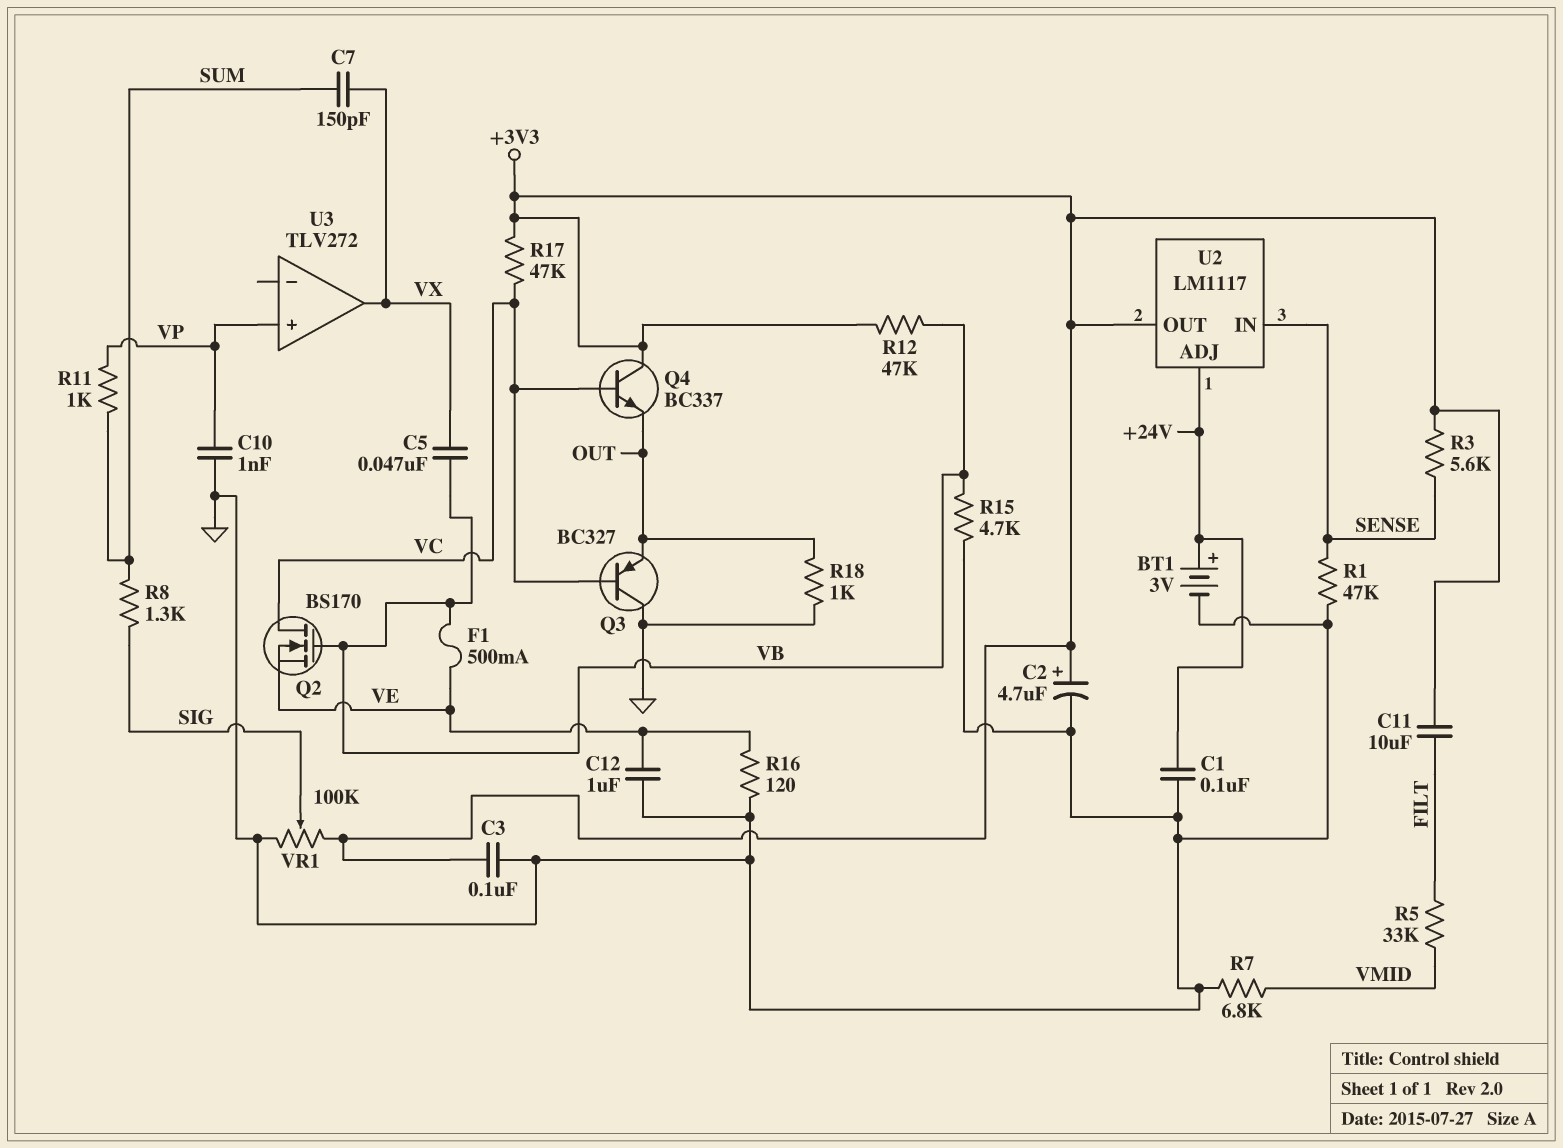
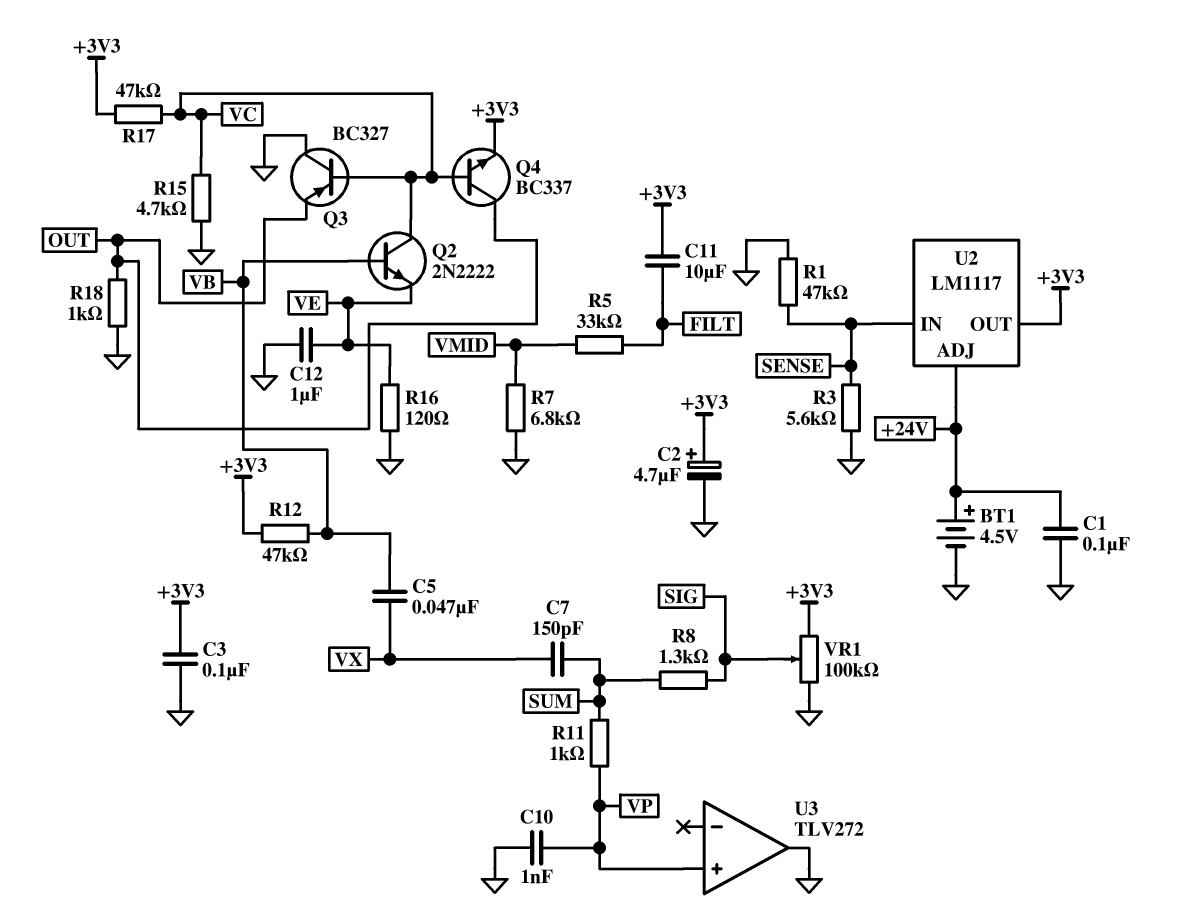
BT1: 3V (plus +24V, minus GND) -> 4.5V (plus +24V, minus GND)
F1: 500mA (VB, VE) -> none
Q2: NMOS BS170 (G VB, D VC, S VE) -> NPN 2N2222 (B VB, C VC, E VE)
Q4: NPN BC337 (B VC, C +3V3, E OUT) -> NPN BC337 (B VC, C OUT, E +3V3)
R3: 5.6k (+3V3, SENSE) -> 5.6k (GND, SENSE)
R15: 4.7k (GND, VB) -> 4.7k (GND, VC)
U3 pin out: VX -> GND

